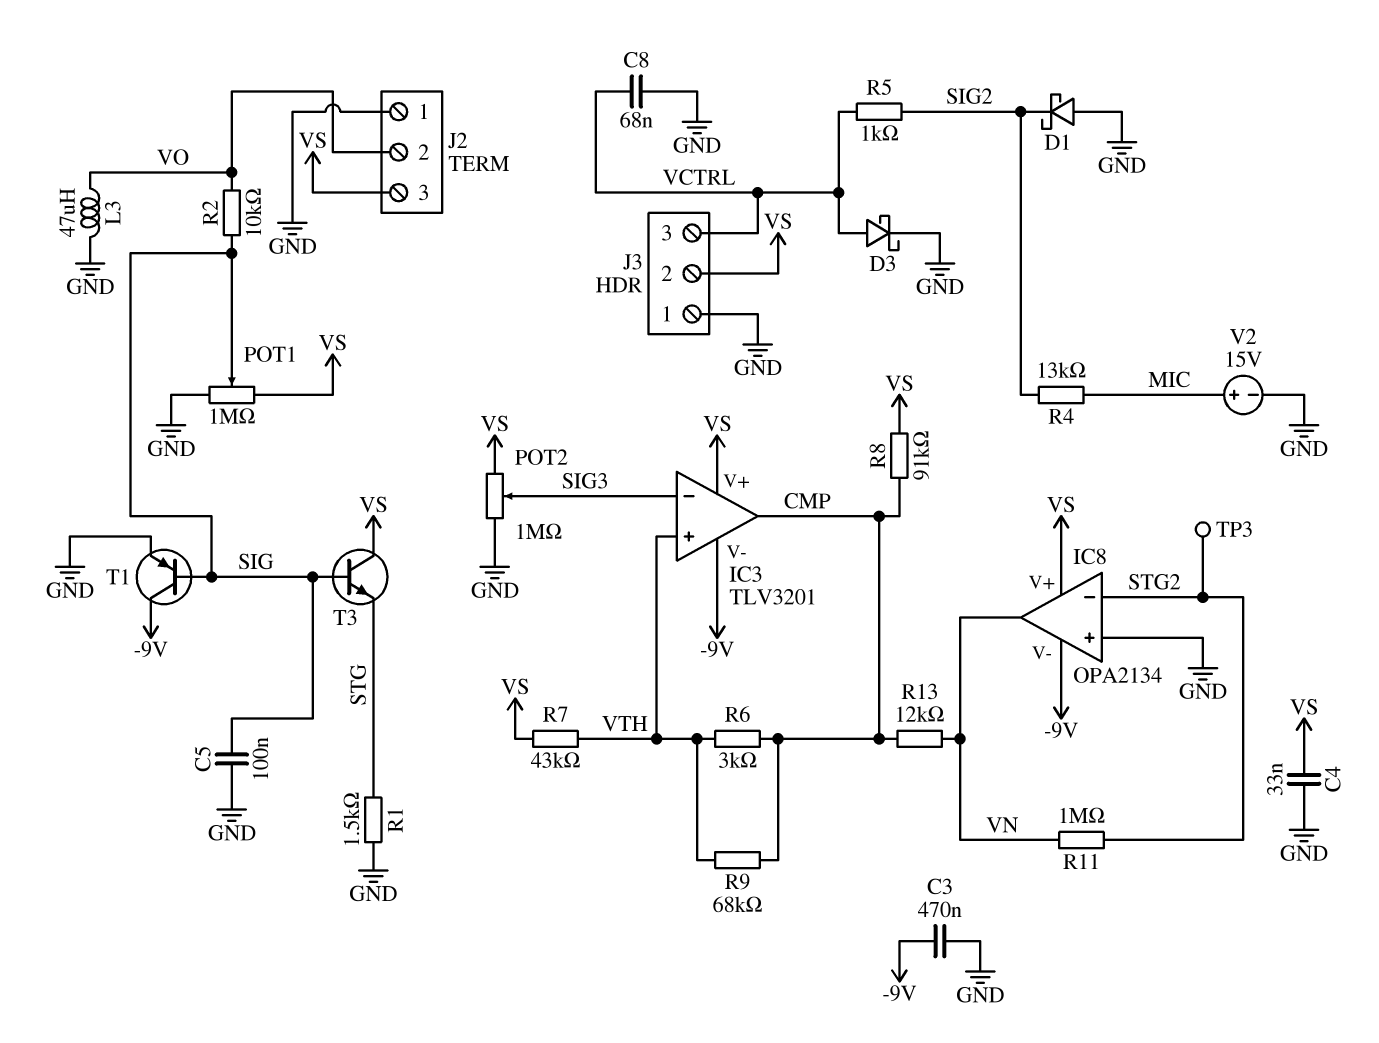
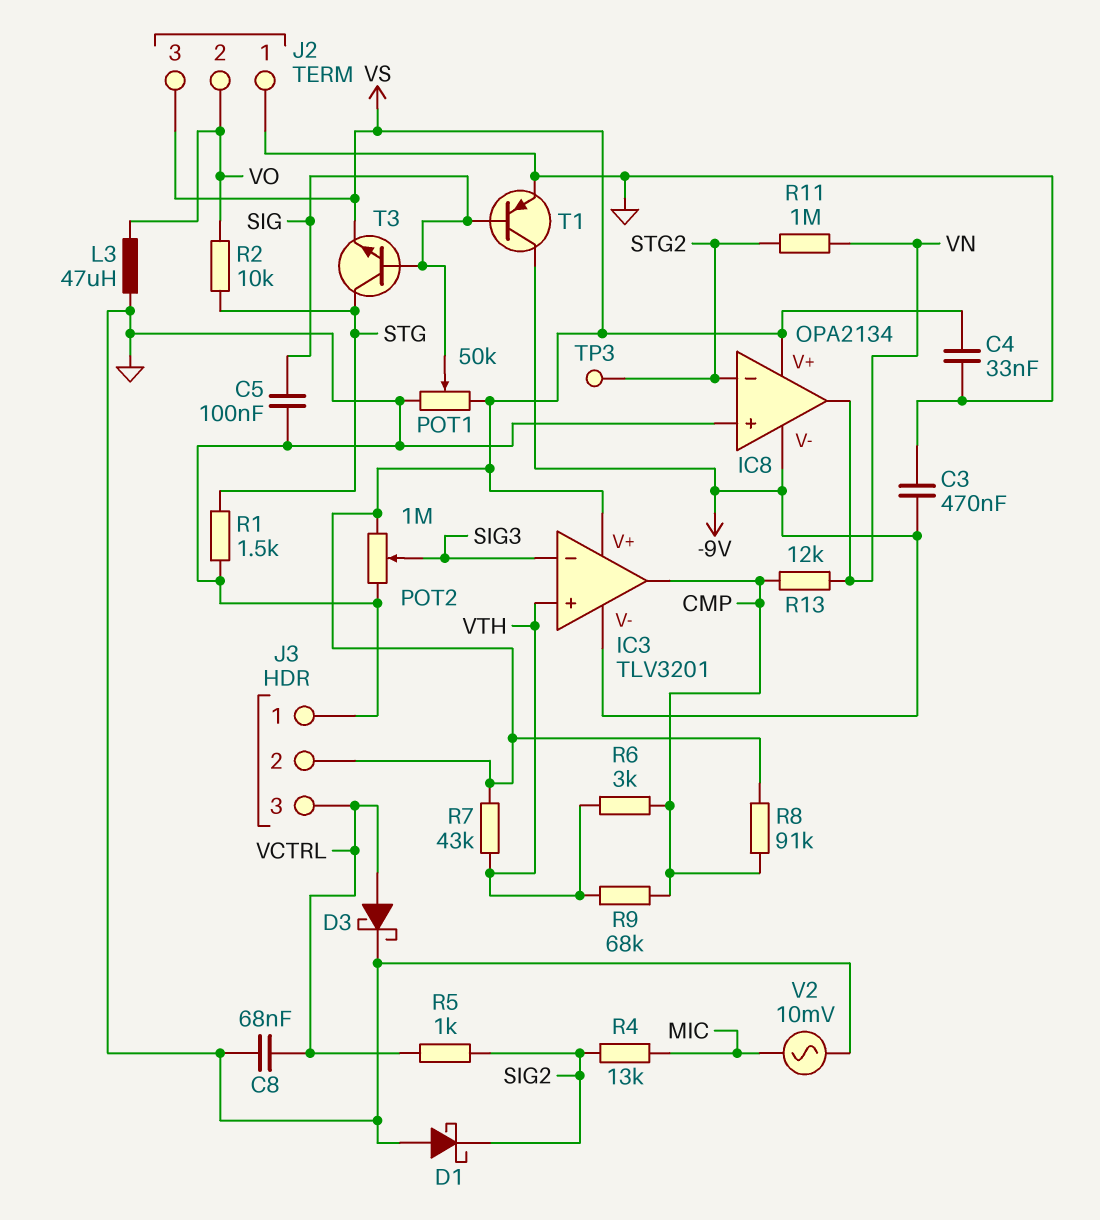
POT1: 1M (GND, VS, wiper SIG) -> 50k (GND, VS, wiper SIG)
R2: 10k (SIG, VO) -> 10k (STG, VO)
T3: NPN (B SIG, C VS, E STG) -> NPN (B SIG, C STG, E VS)
V2: 15V (plus MIC, minus GND) -> AC 10mV (GND, MIC)

